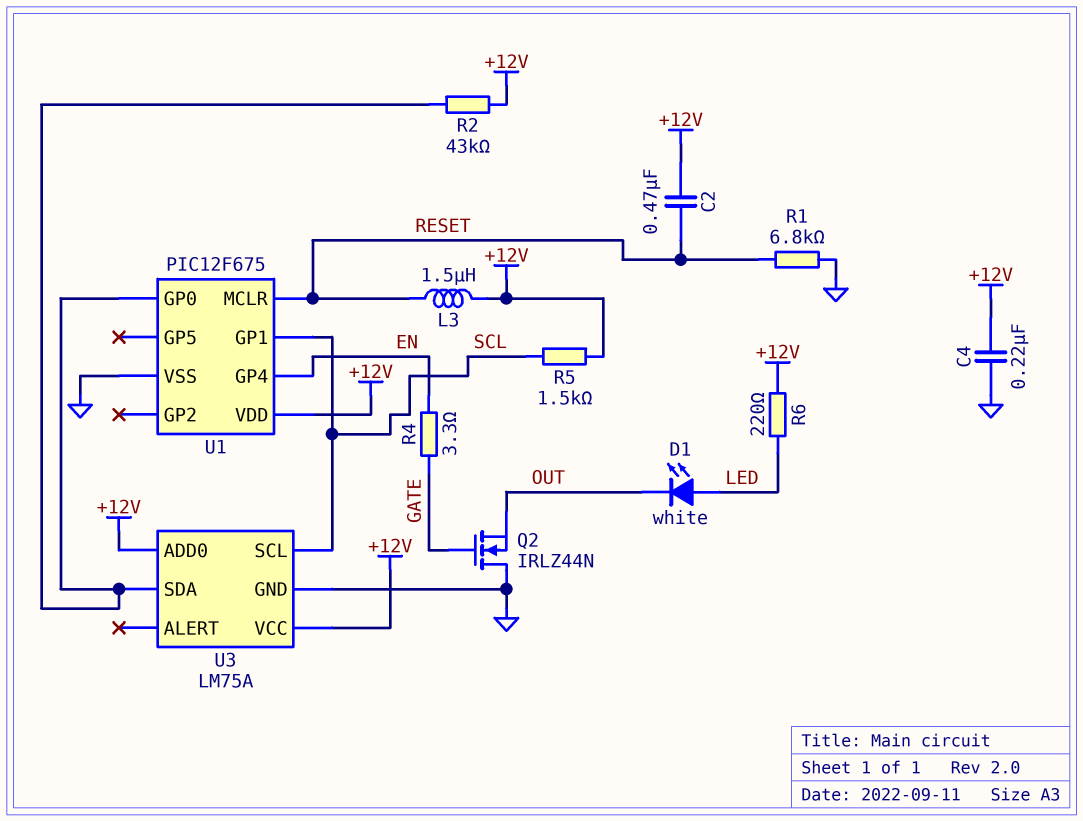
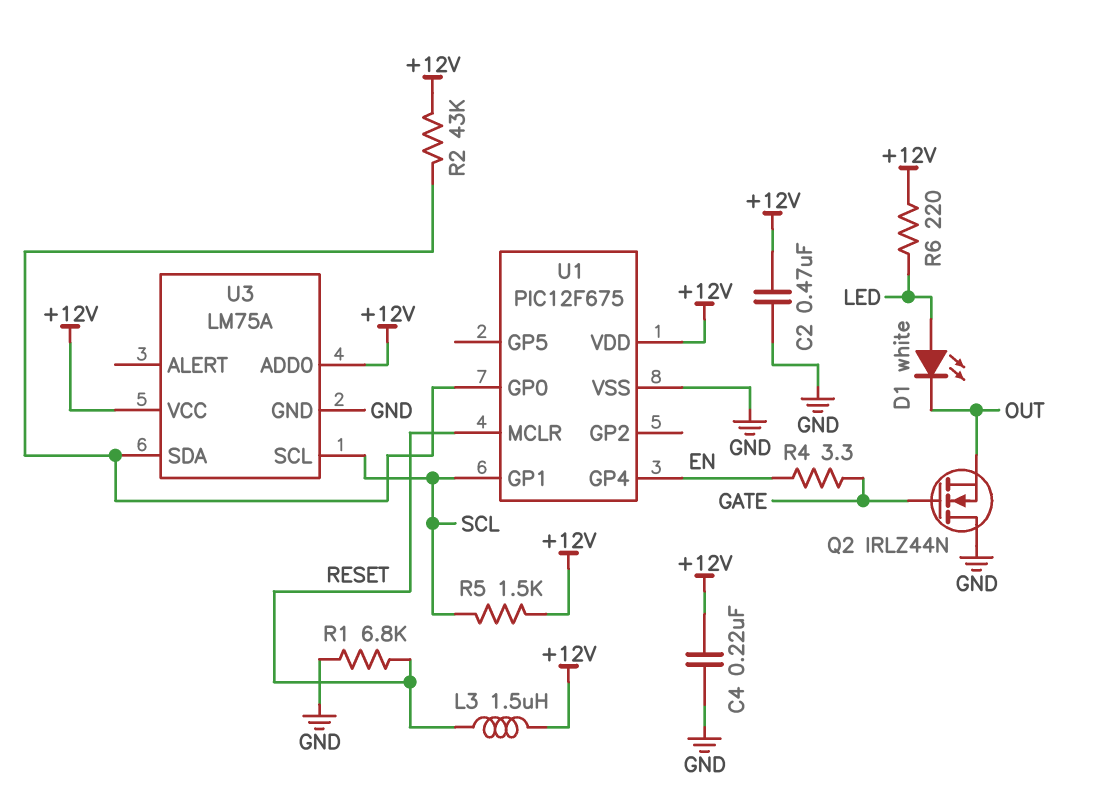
C2: 470nF (+12V, RESET) -> 470nF (+12V, GND)

